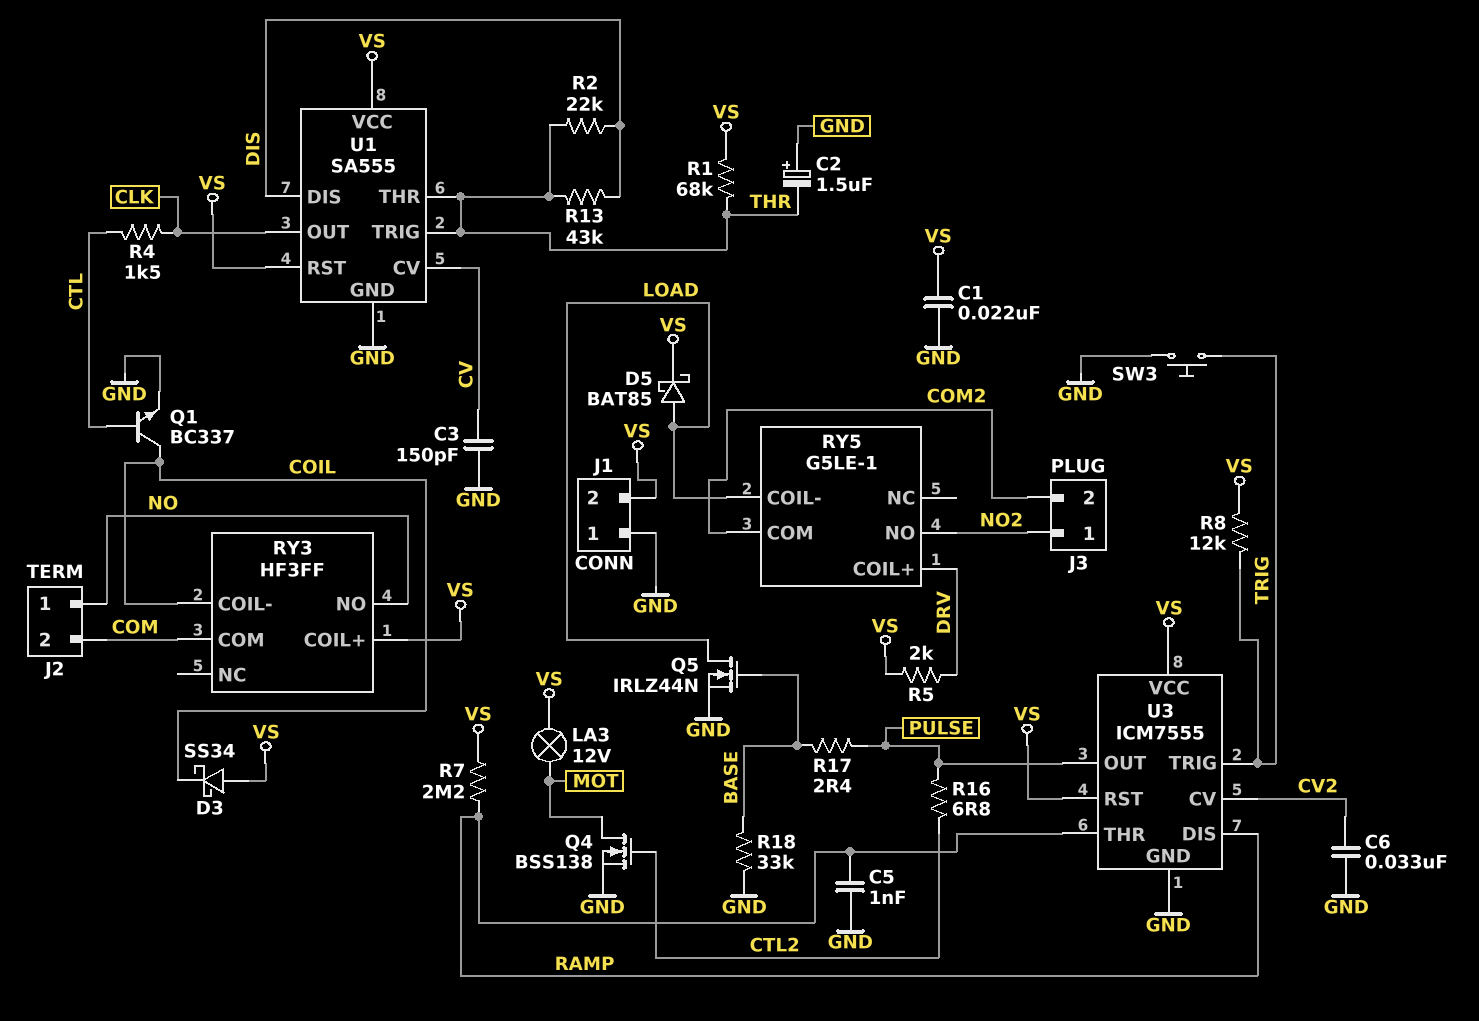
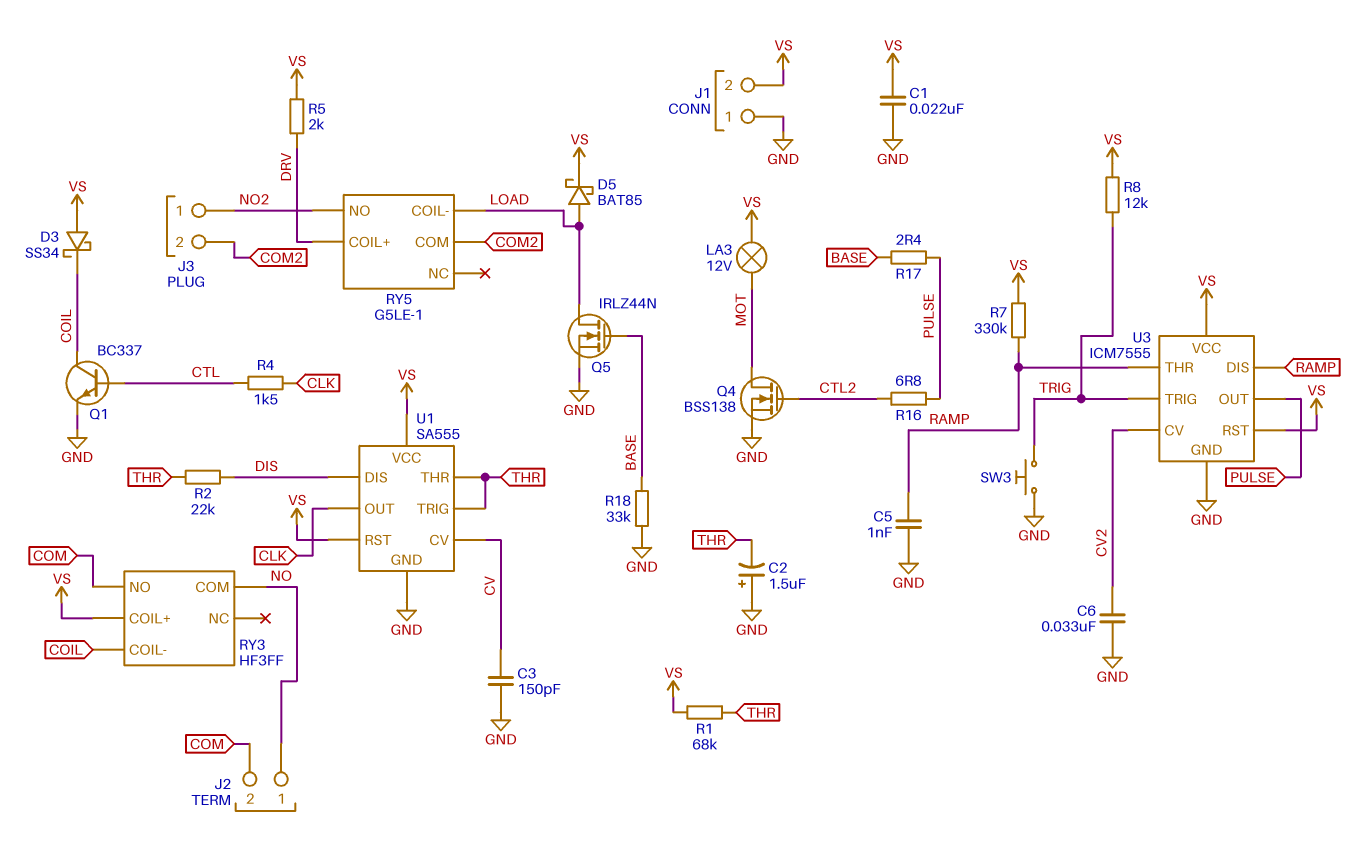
R7: 2.2M (RAMP, VS) -> 330k (RAMP, VS)
R13: 43k (DIS, THR) -> none
RY3 pin COM: COM -> NO
RY3 pin NO: NO -> COM

